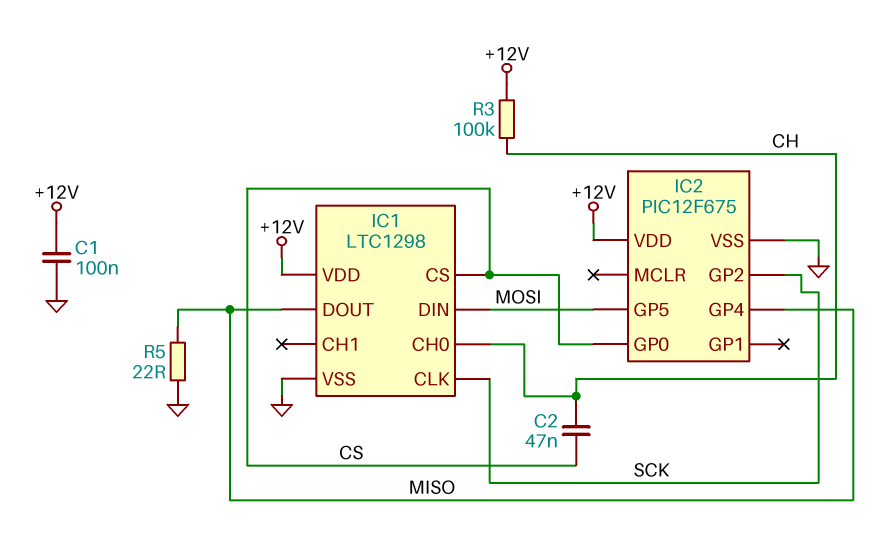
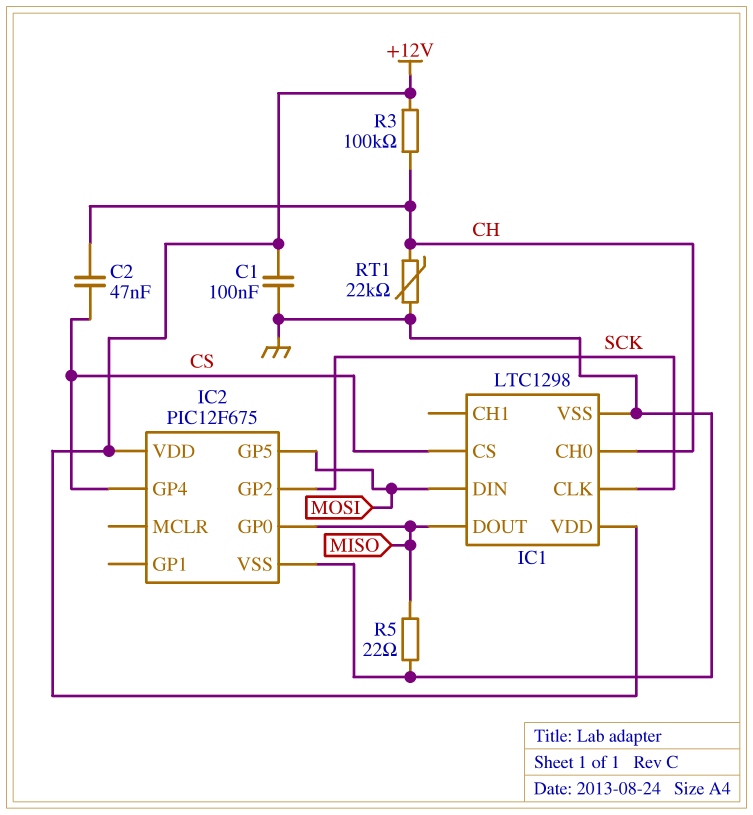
IC2 pin GP0: CS -> MISO
IC2 pin GP4: MISO -> CS
RT1: none -> 22k (CH, GND)

